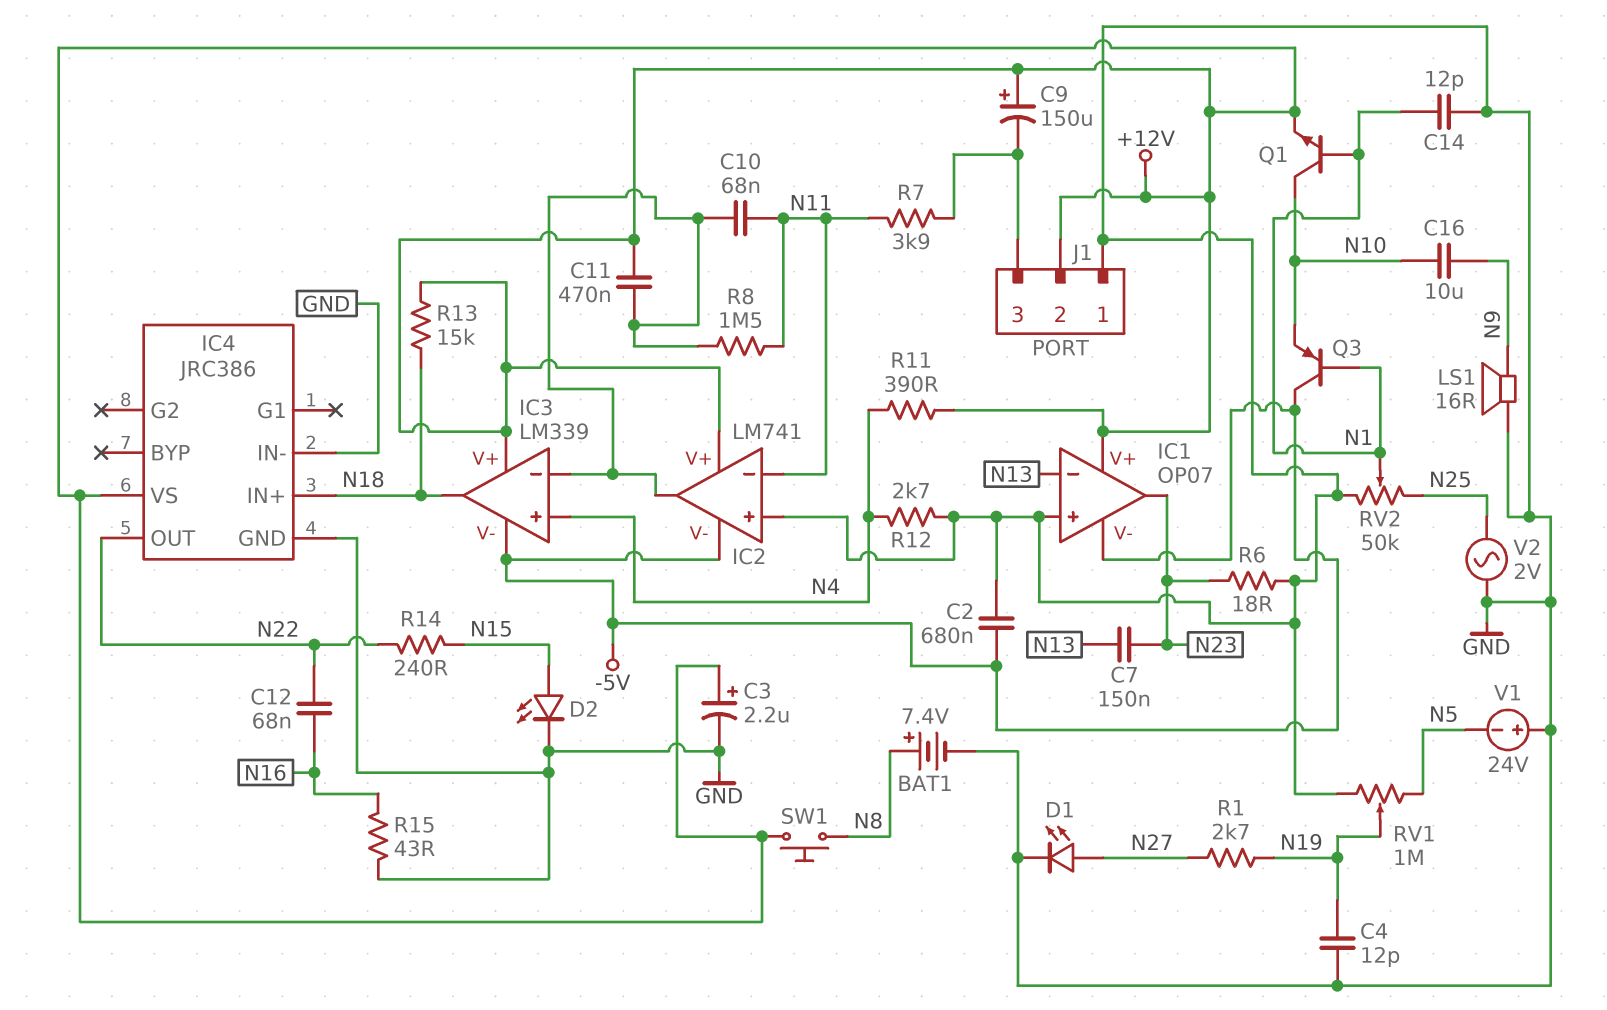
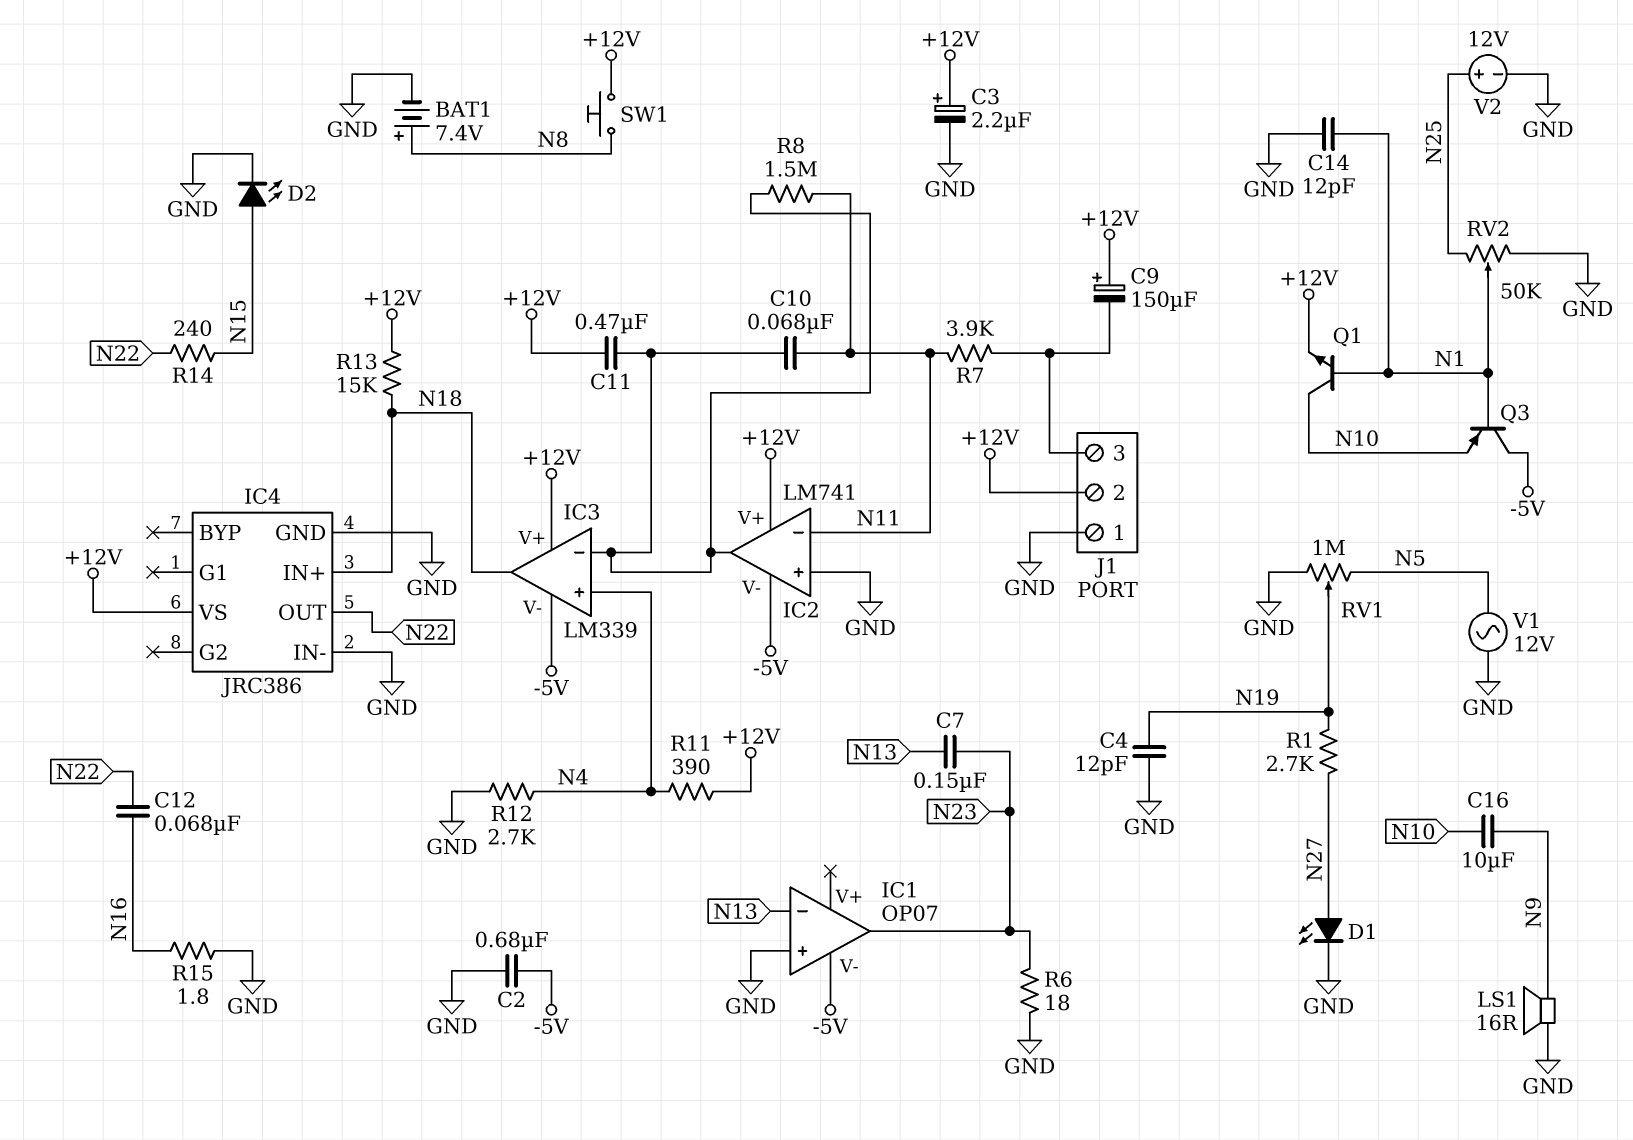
IC1 pin V+: +12V -> none
R15: 43 (GND, N16) -> 1.8 (GND, N16)
V1: 24V (plus GND, minus N5) -> AC 12V (GND, N5)
V2: AC 2V (GND, N25) -> 12V (plus N25, minus GND)

